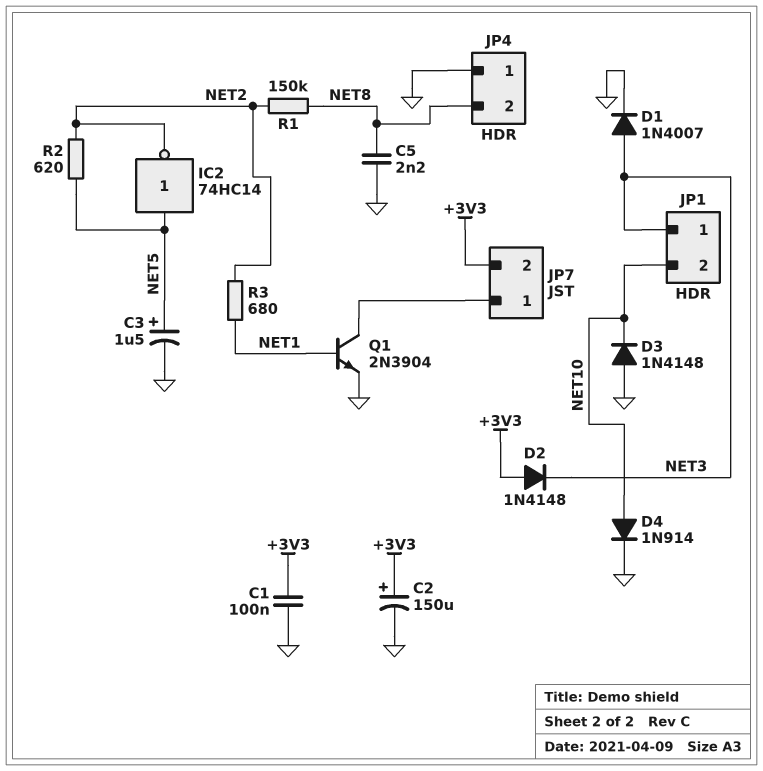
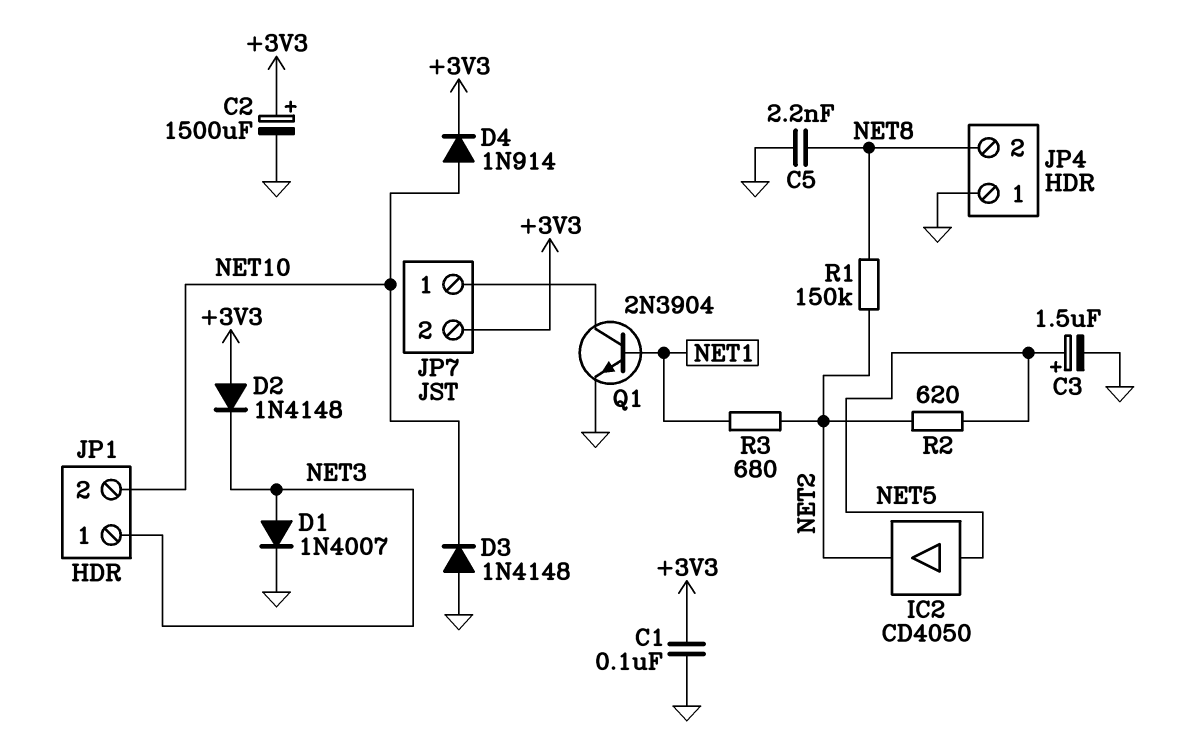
C2: 150uF (plus +3V3, minus GND) -> 1500uF (plus +3V3, minus GND)
D4: diode 1N914 (A NET10, K GND) -> diode 1N914 (A NET10, K +3V3)
IC2: NOT 74HC14 (in NET5, out NET2) -> buffer CD4050 (in NET5, out NET2)

